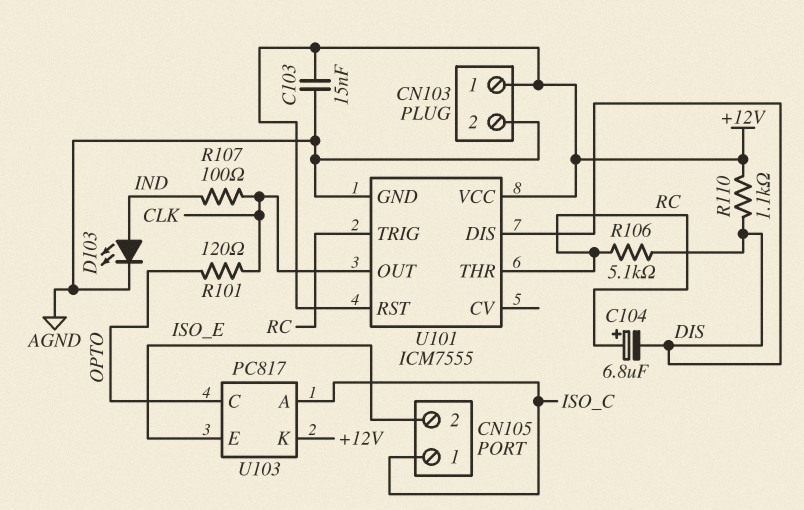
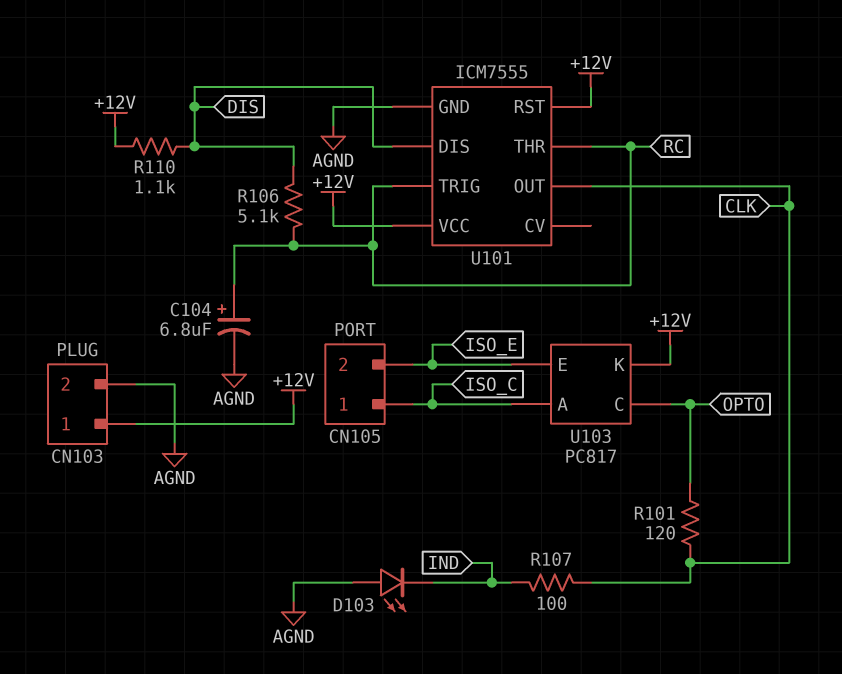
C103: 15nF (+12V, AGND) -> none
C104: 6.8uF (plus RC, minus DIS) -> 6.8uF (plus RC, minus AGND)
D103: LED (A IND, K AGND) -> LED (A AGND, K IND)

